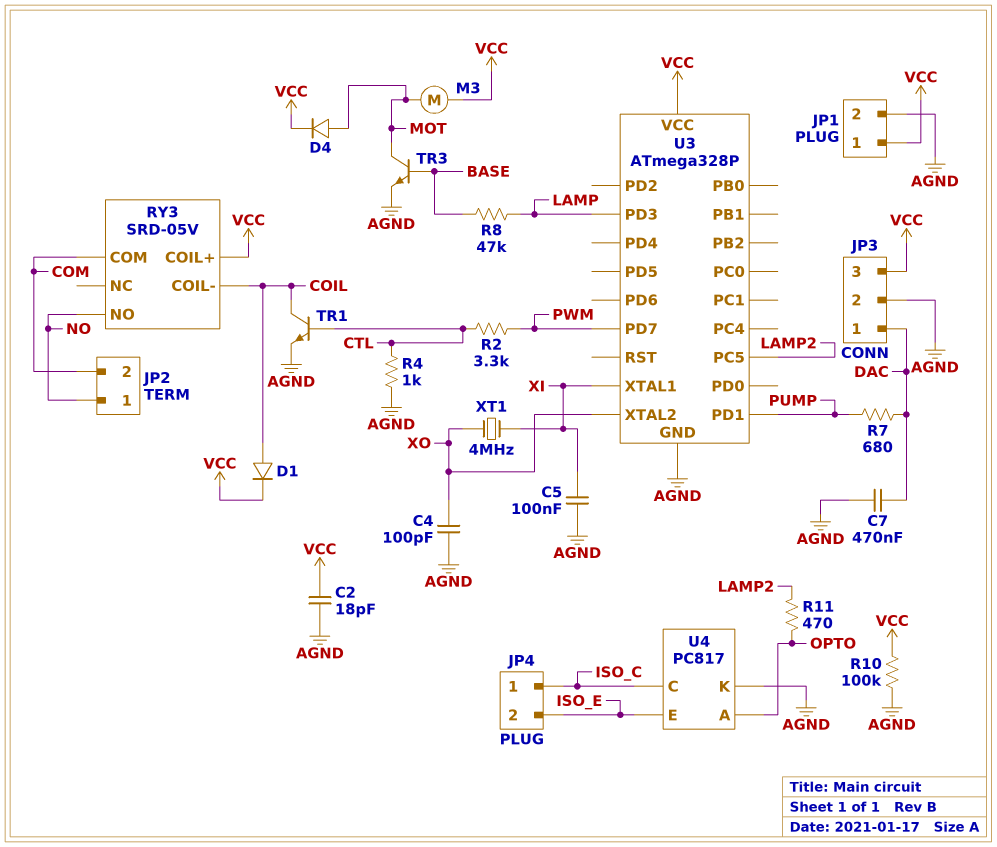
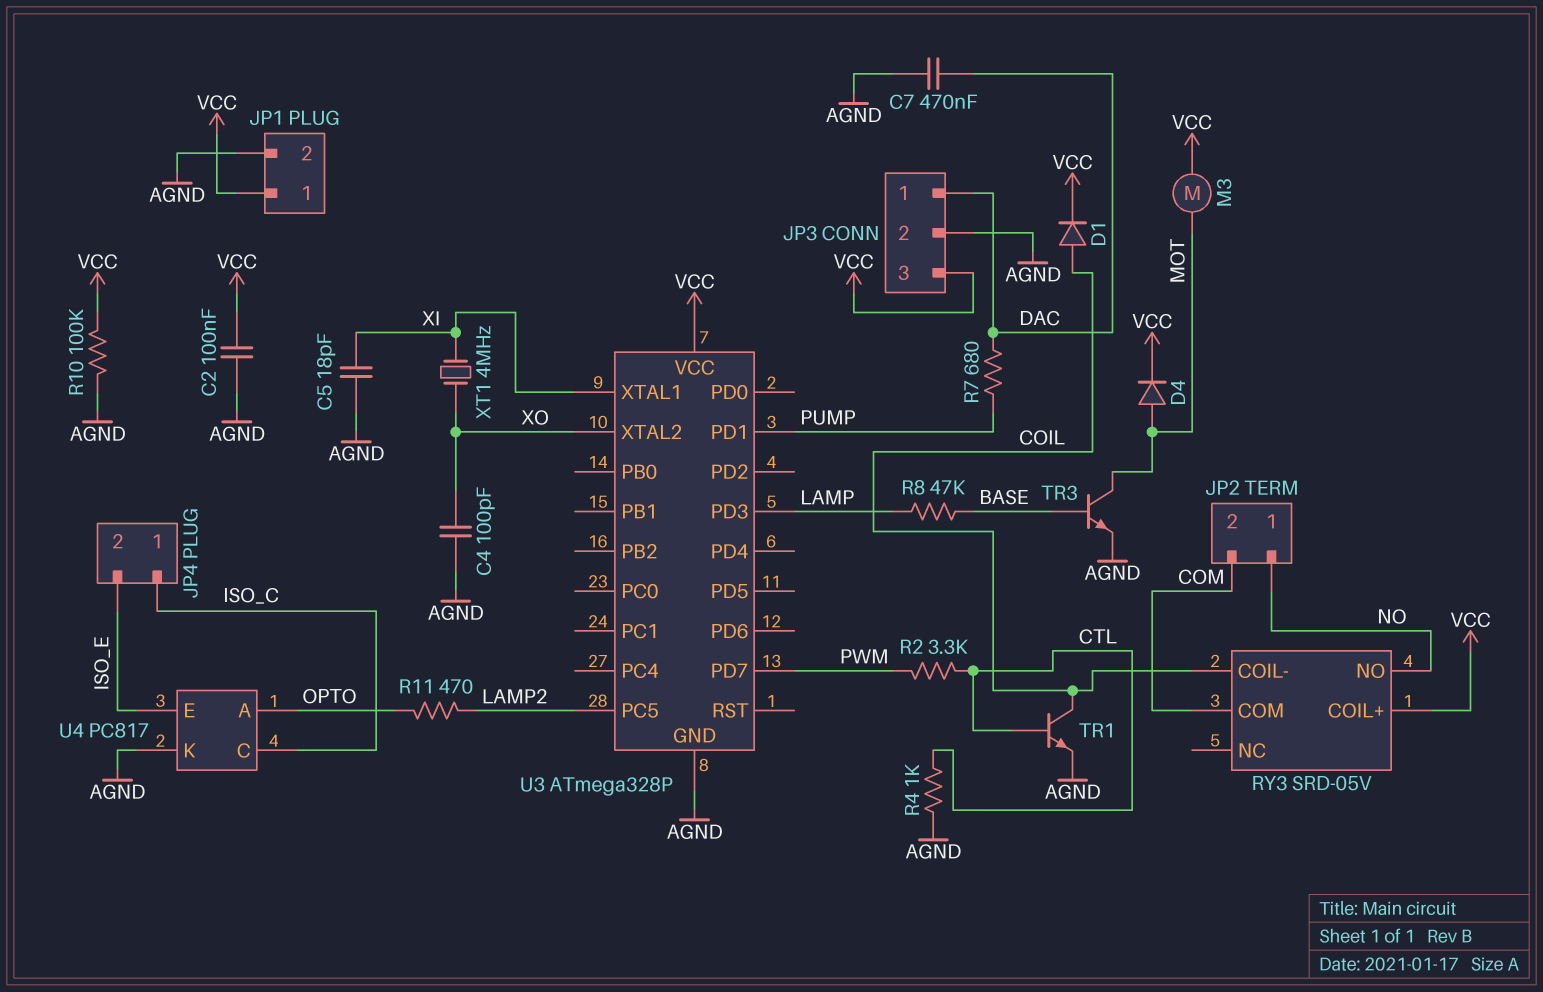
C2: 18pF (AGND, VCC) -> 100nF (AGND, VCC)
C5: 100nF (AGND, XI) -> 18pF (AGND, XI)

